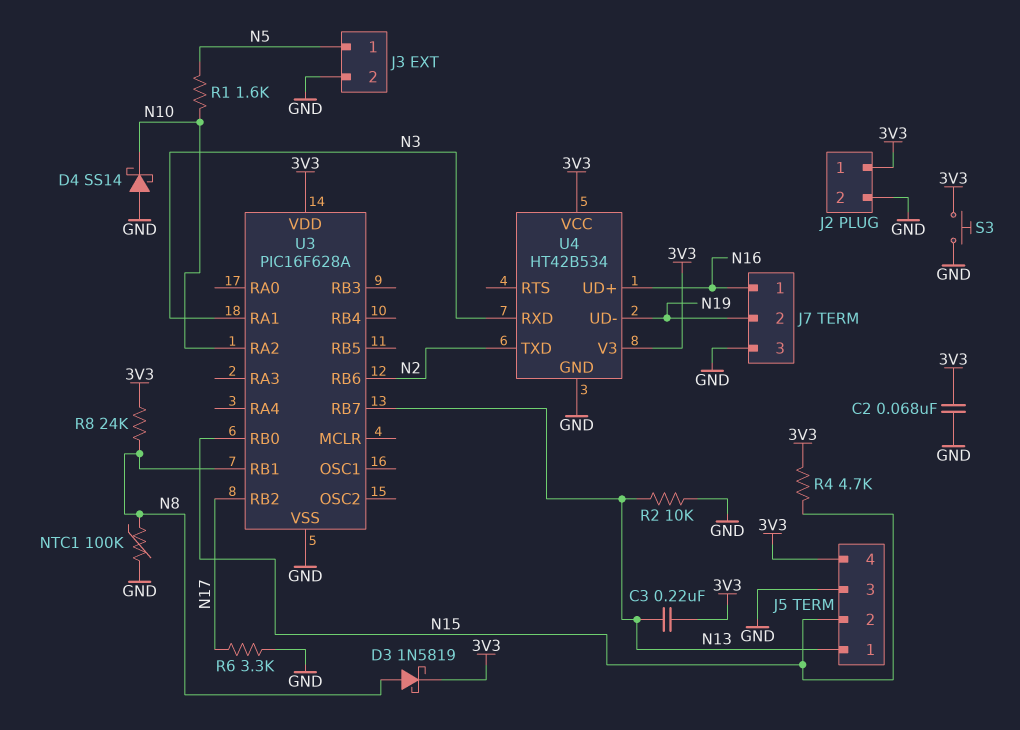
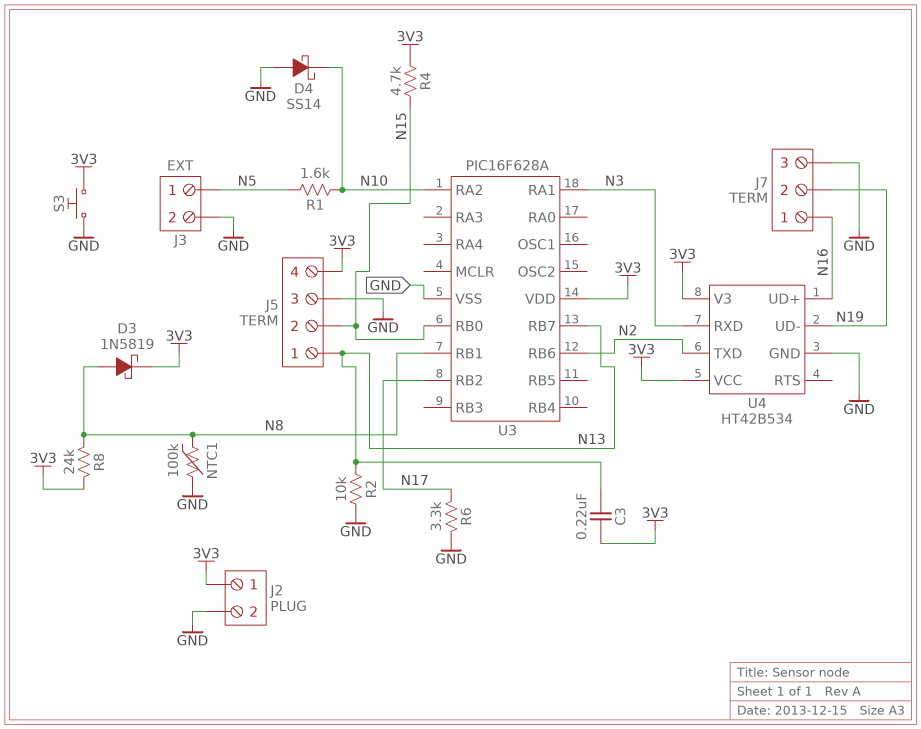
C2: 68nF (3V3, GND) -> none

